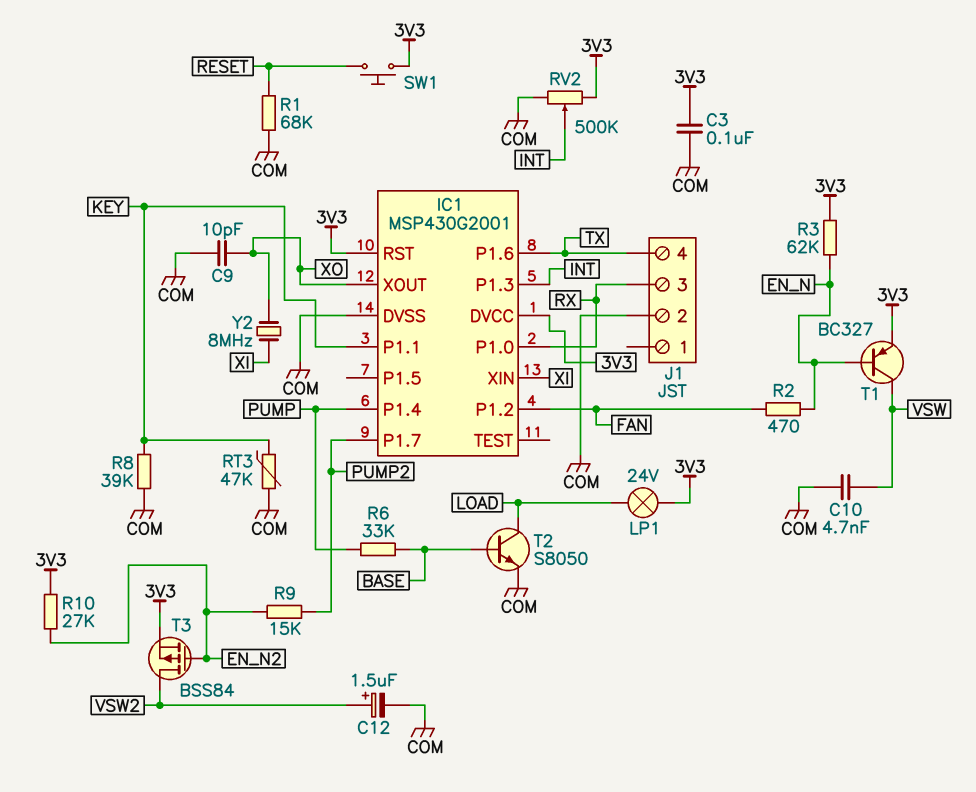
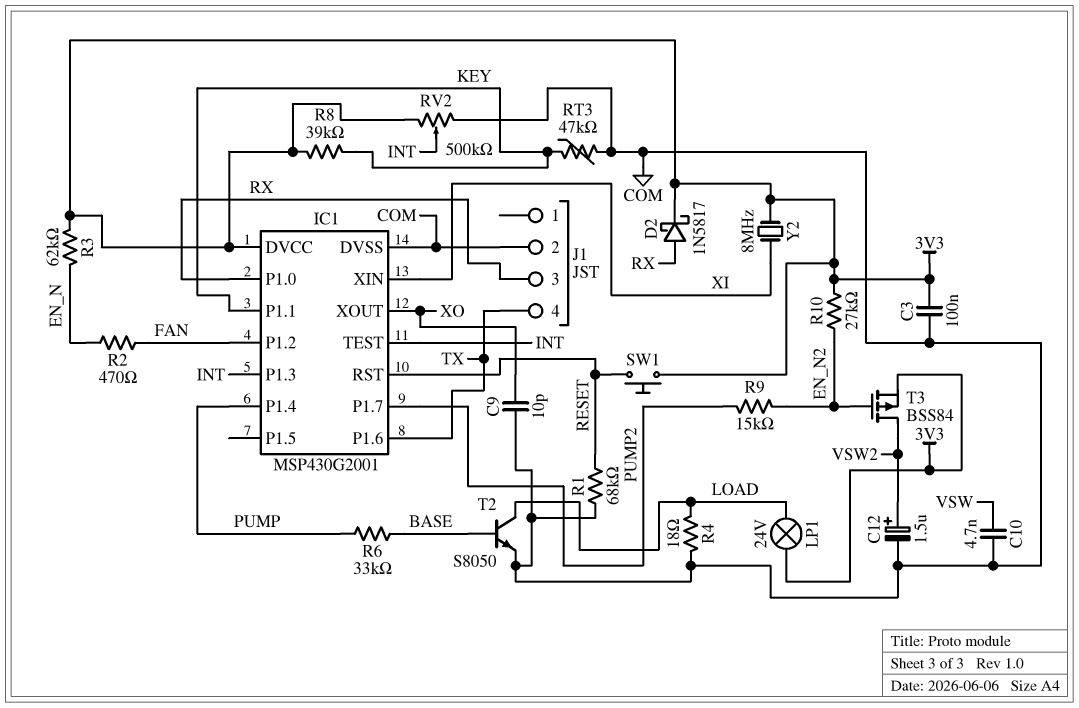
D2: none -> schottky 1N5817 (A RX, K 3V3)
IC1 pin RST: 3V3 -> RESET
IC1 pin TEST: none -> INT
R4: none -> 18 (COM, LOAD)
R8: 39k (COM, KEY) -> 39k (3V3, KEY)
T1: PNP BC327 (B EN_N, C VSW, E 3V3) -> none
Y2: 8MHz (XI, XO) -> 8MHz (3V3, XI)

